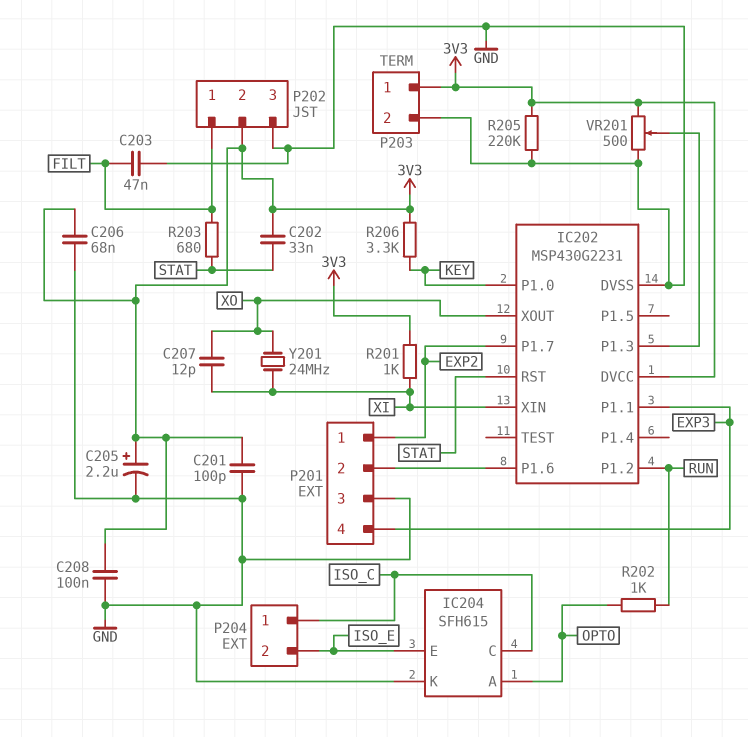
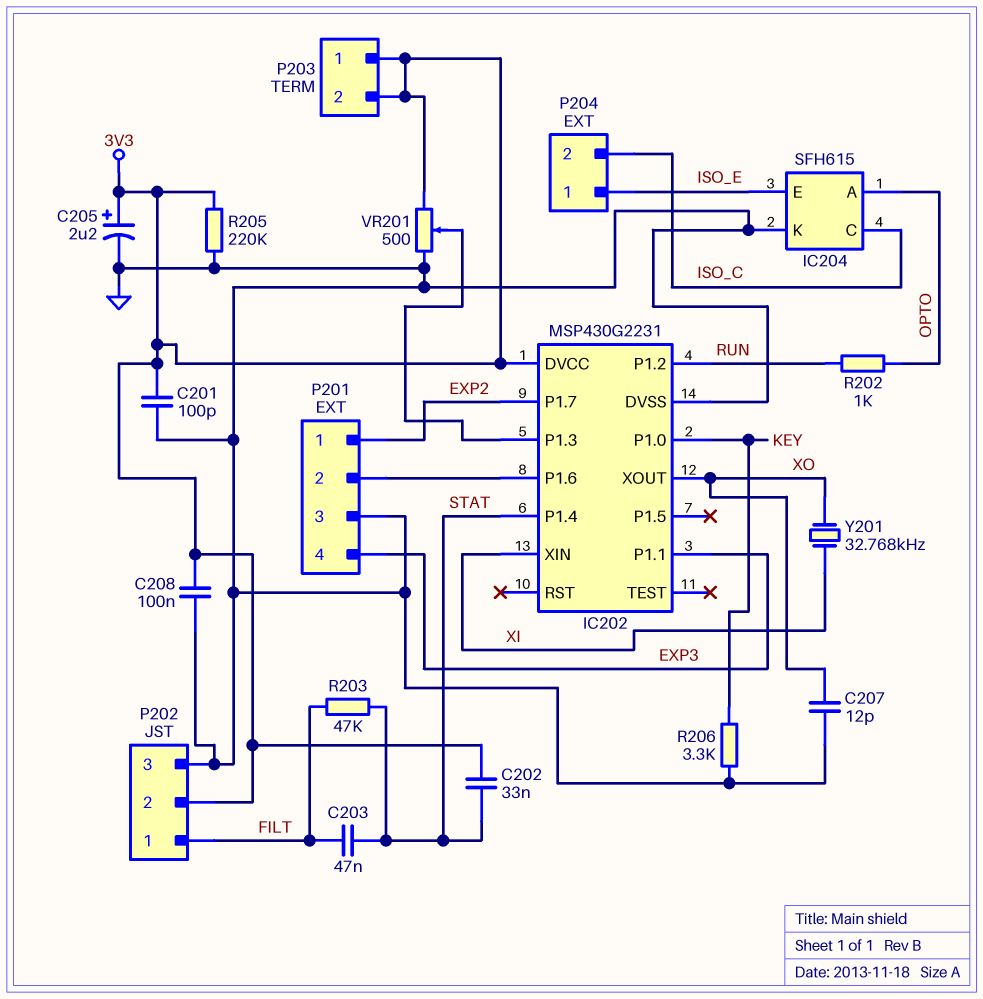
C203: 47nF (FILT, GND) -> 47nF (FILT, STAT)
C206: 68nF (3V3, GND) -> none
C207: 12pF (XI, XO) -> 12pF (GND, XO)
IC202 pin P1.4: none -> STAT
IC202 pin RST: STAT -> none
P203 pin 2: GND -> 3V3
P204 pin 1: ISO_C -> ISO_E
P204 pin 2: ISO_E -> ISO_C
R201: 1k (3V3, XI) -> none
R203: 680 (FILT, STAT) -> 47k (FILT, STAT)
R206: 3.3k (3V3, KEY) -> 3.3k (GND, KEY)
Y201: 24MHz (XI, XO) -> 32.768kHz (XI, XO)

